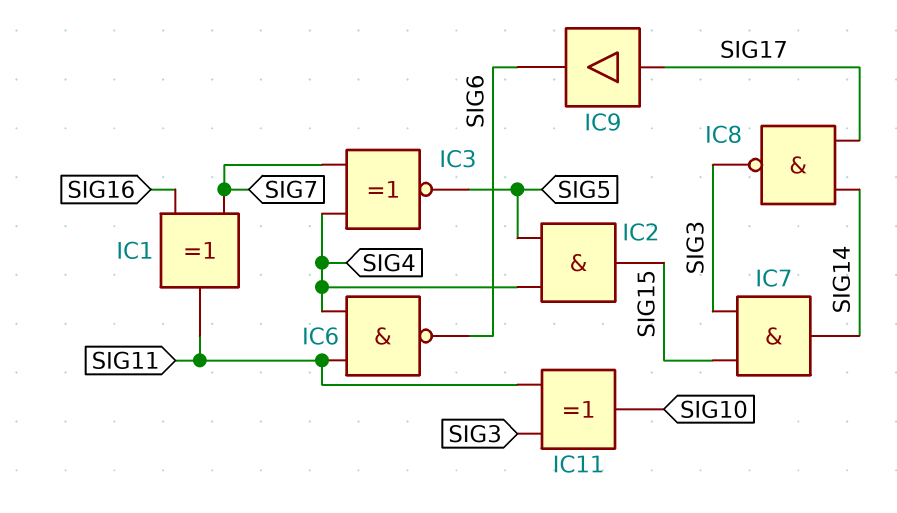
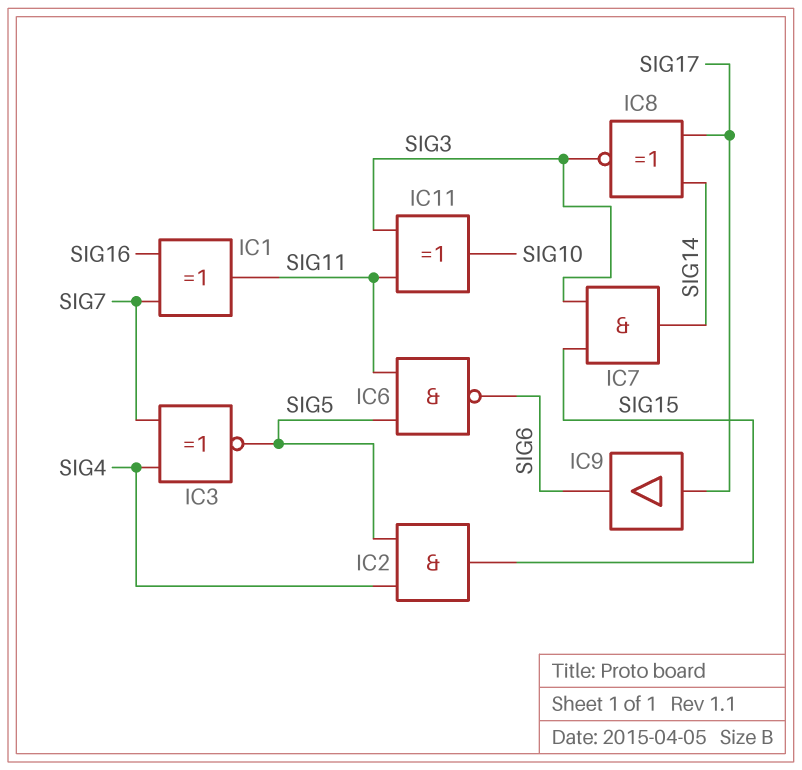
IC6: NAND (in SIG4, in SIG11, out SIG6) -> NAND (in SIG5, in SIG11, out SIG6)
IC8: NAND (in SIG14, in SIG17, out SIG3) -> XNOR (in SIG14, in SIG17, out SIG3)

